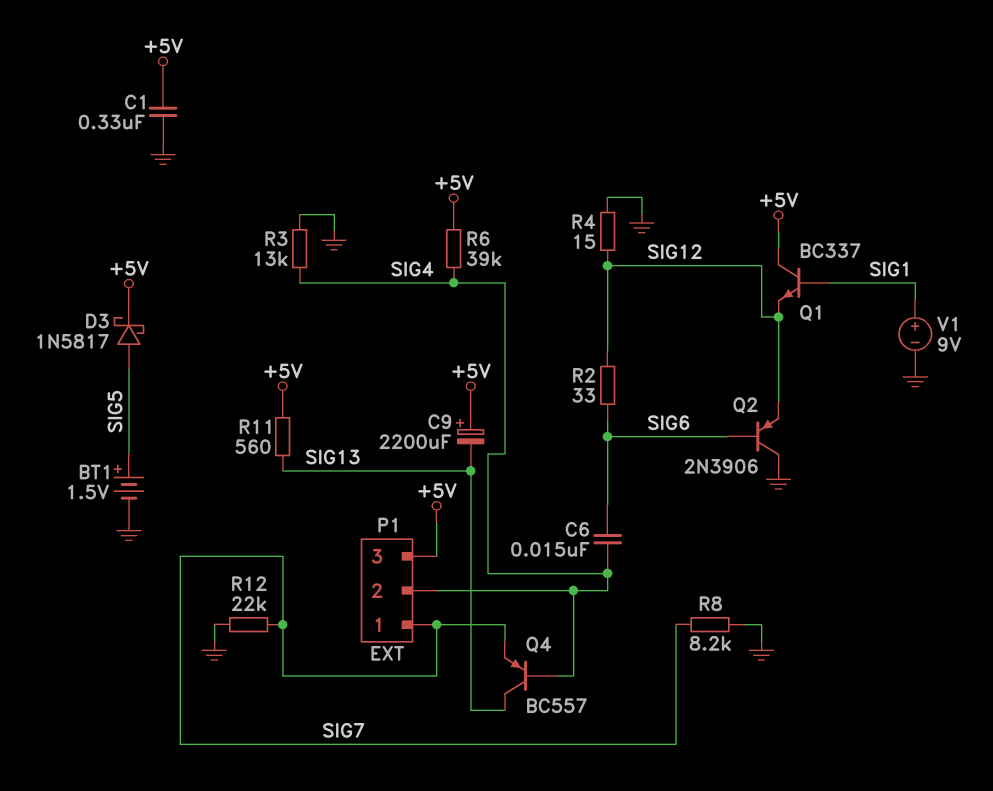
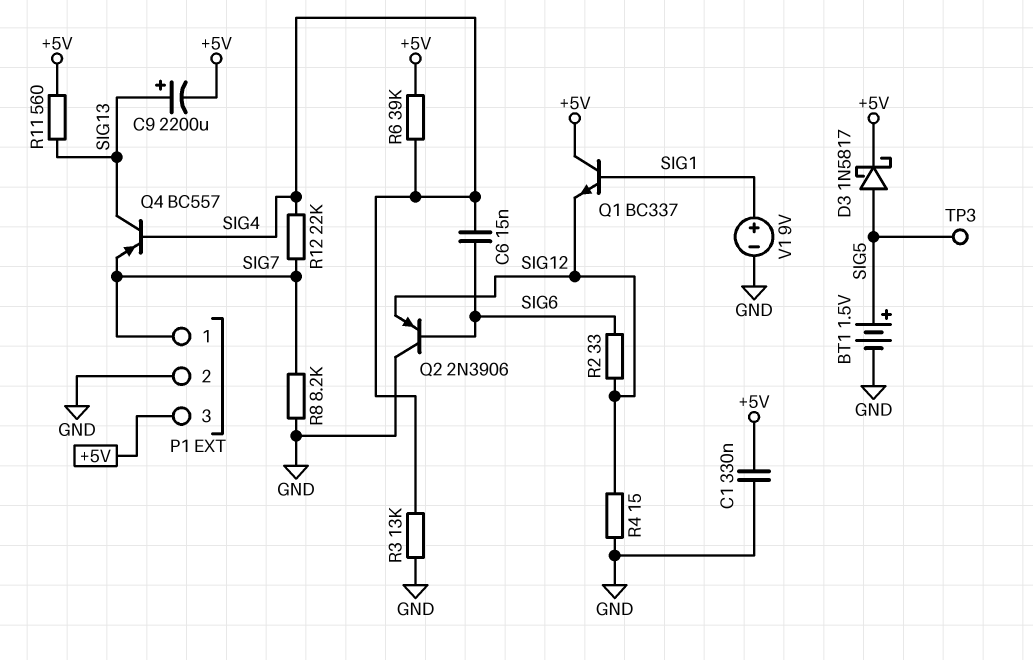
C9: 2200uF (plus +5V, minus SIG13) -> 2200uF (plus SIG13, minus +5V)
P1 pin 2: SIG4 -> GND
R12: 22k (GND, SIG7) -> 22k (SIG4, SIG7)
TP3: none -> test point (SIG5)

